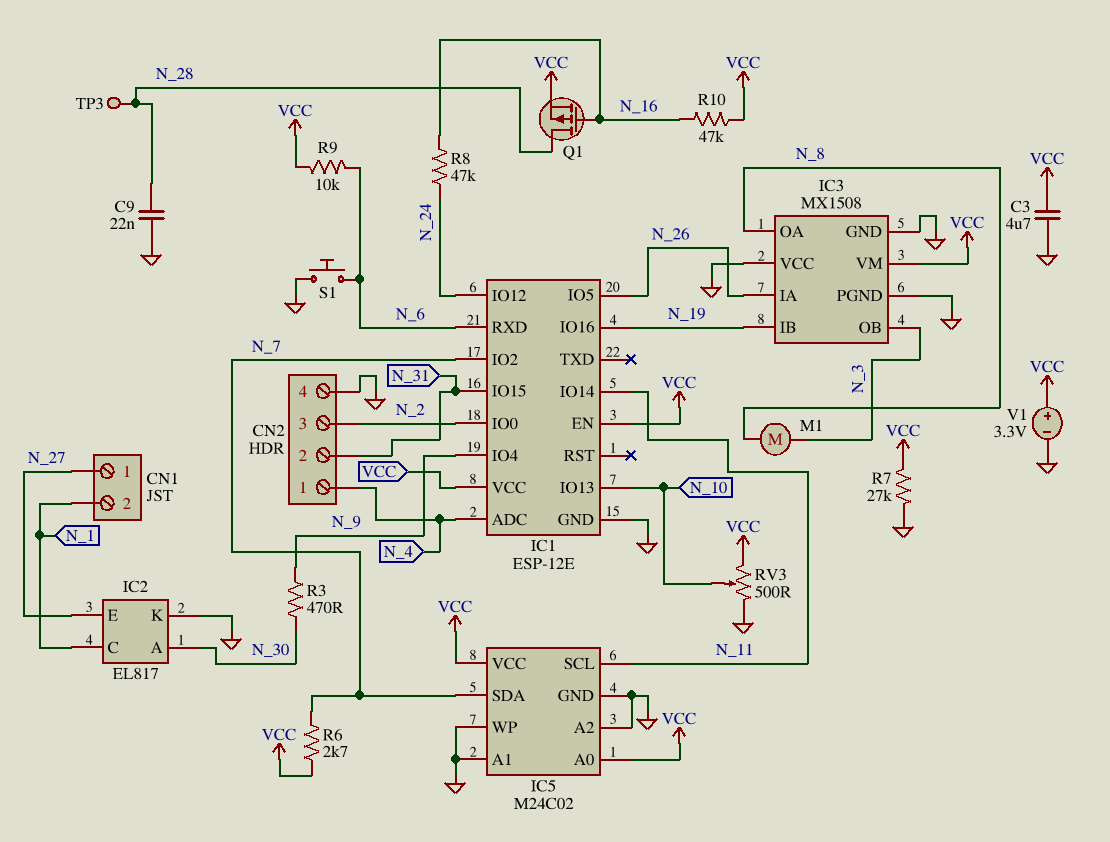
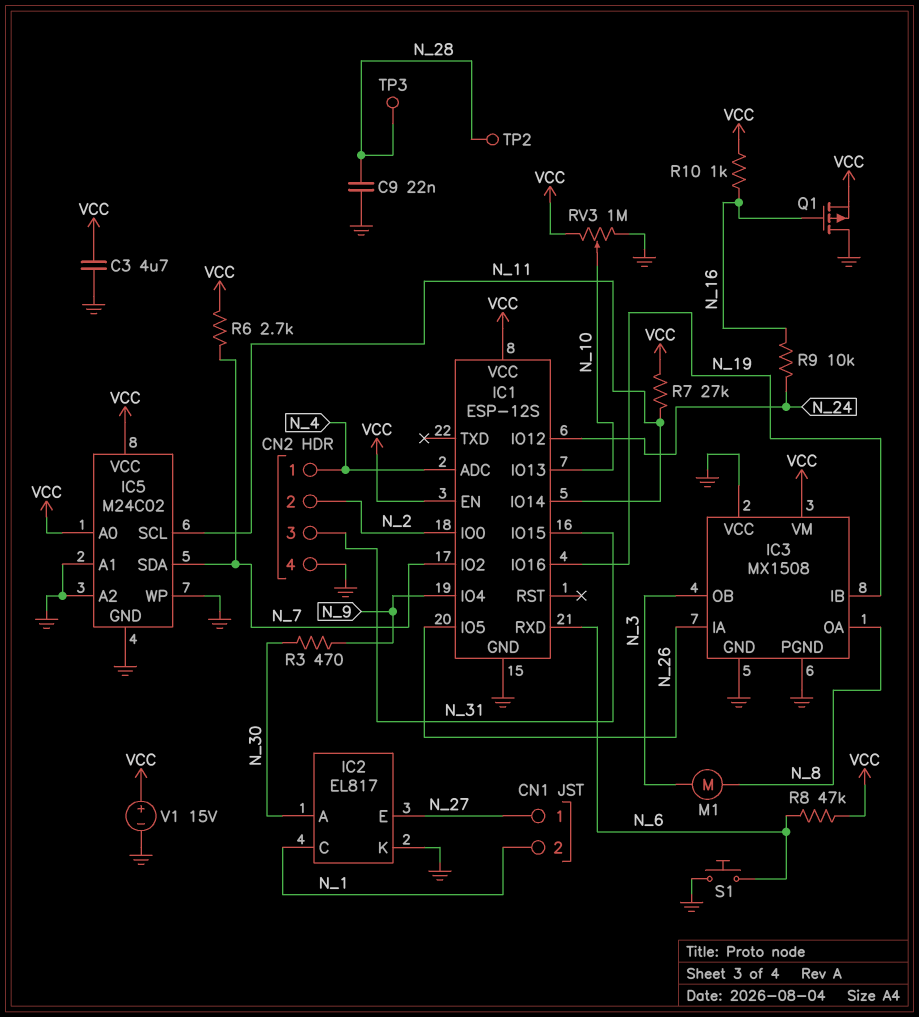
CN2 pin 2: N_31 -> N_2
CN2 pin 3: N_2 -> N_31
IC1: ESP-12E -> ESP-12S
Q1: PMOS (G N_16, D N_28, S VCC) -> PMOS (G N_16, D GND, S VCC)
R7: 27k (GND, VCC) -> 27k (N_11, VCC)
R8: 47k (N_16, N_24) -> 47k (N_6, VCC)
R9: 10k (N_6, VCC) -> 10k (N_16, N_24)
R10: 47k (N_16, VCC) -> 1k (N_16, VCC)
RV3: 500 (GND, VCC, wiper N_10) -> 1M (GND, VCC, wiper N_10)
TP2: none -> test point (N_28)
V1: 3.3V (plus VCC, minus GND) -> 15V (plus VCC, minus GND)

